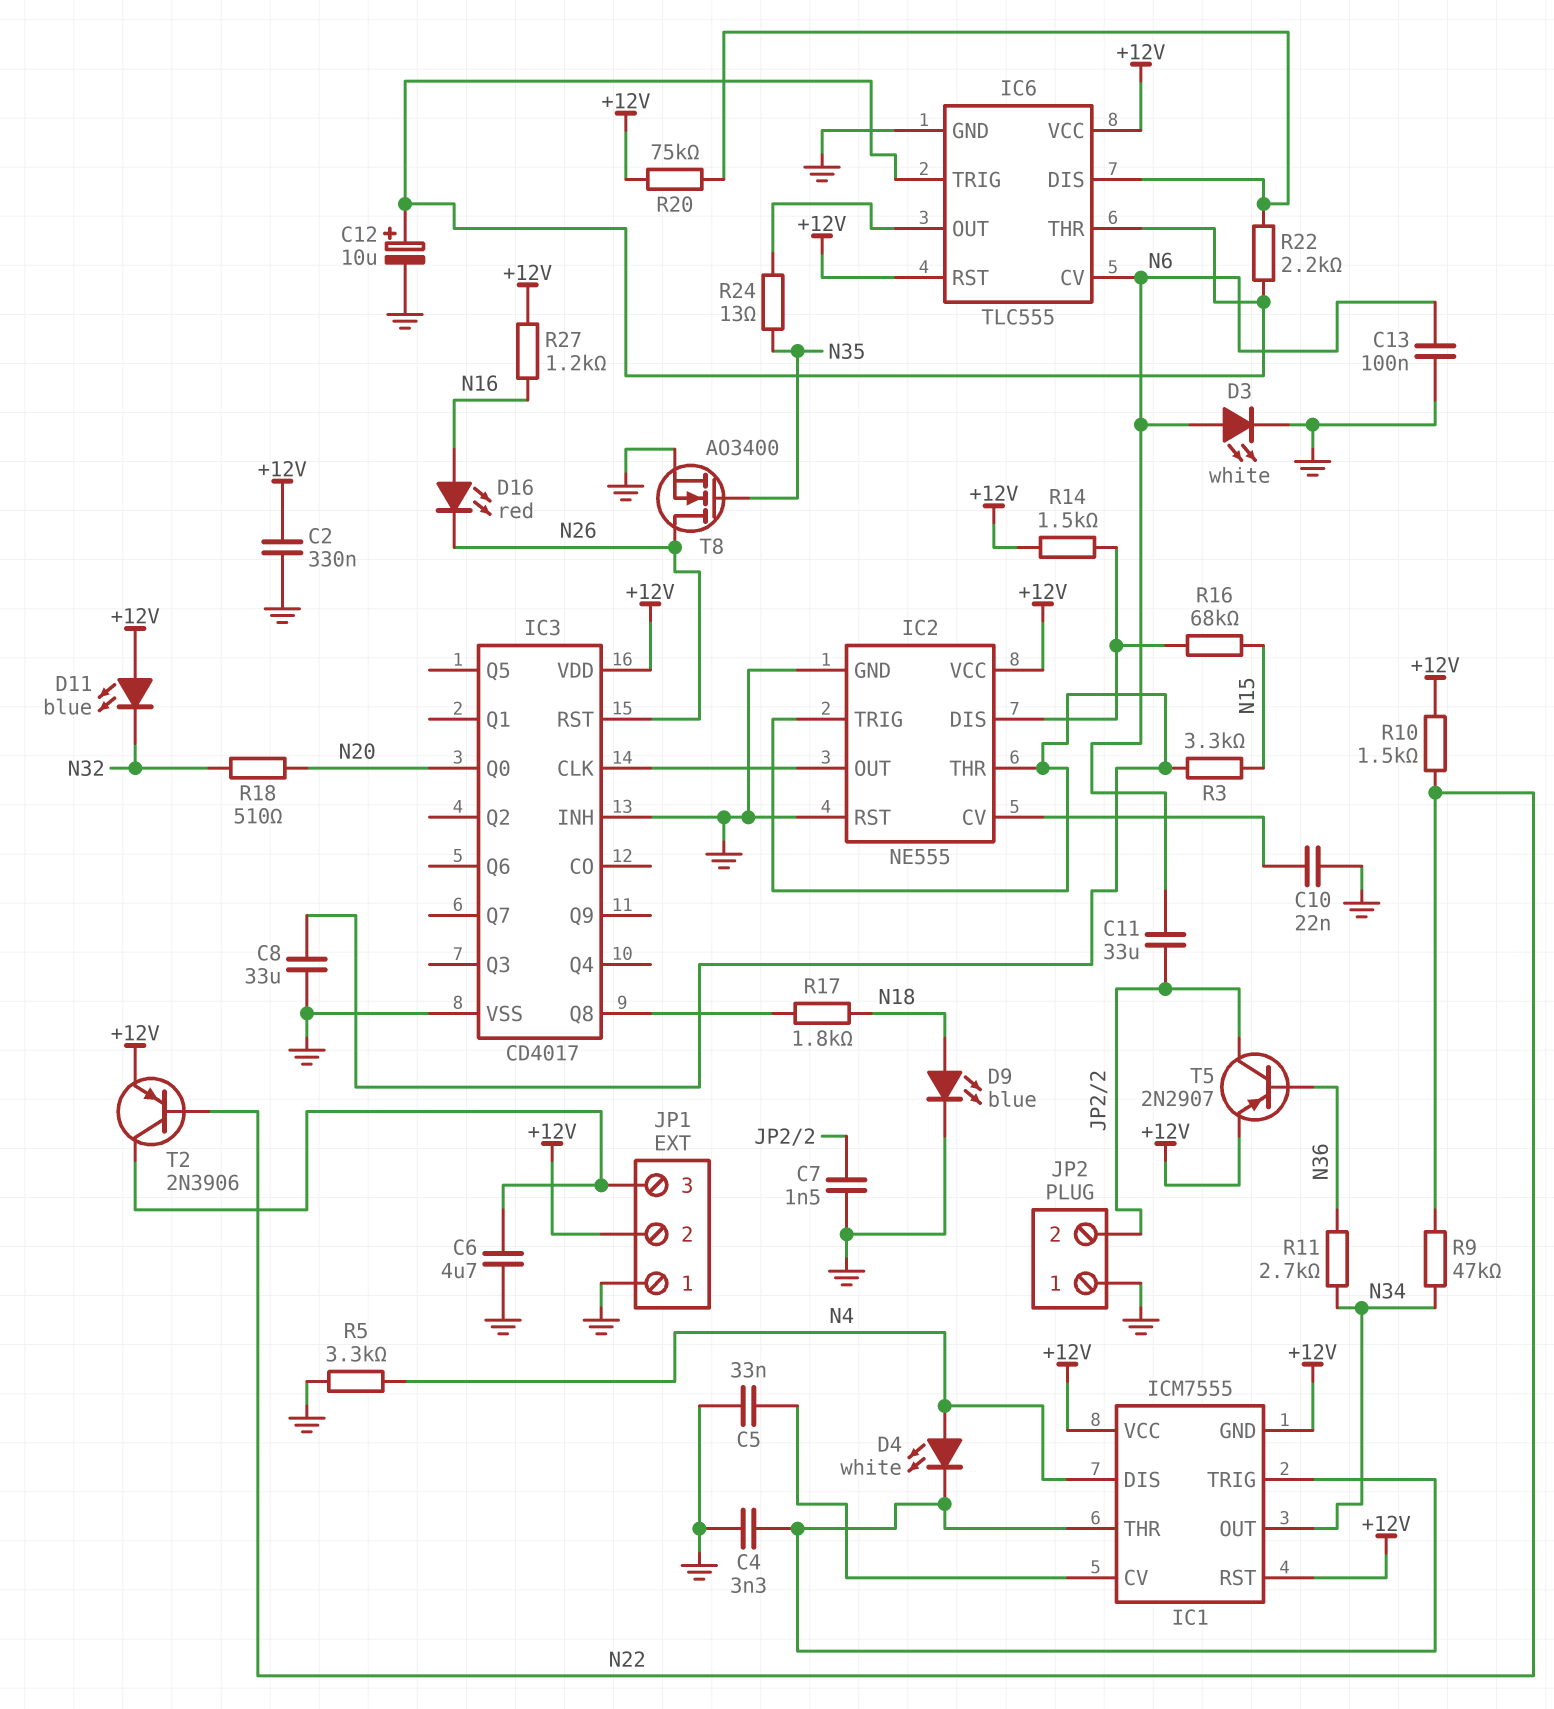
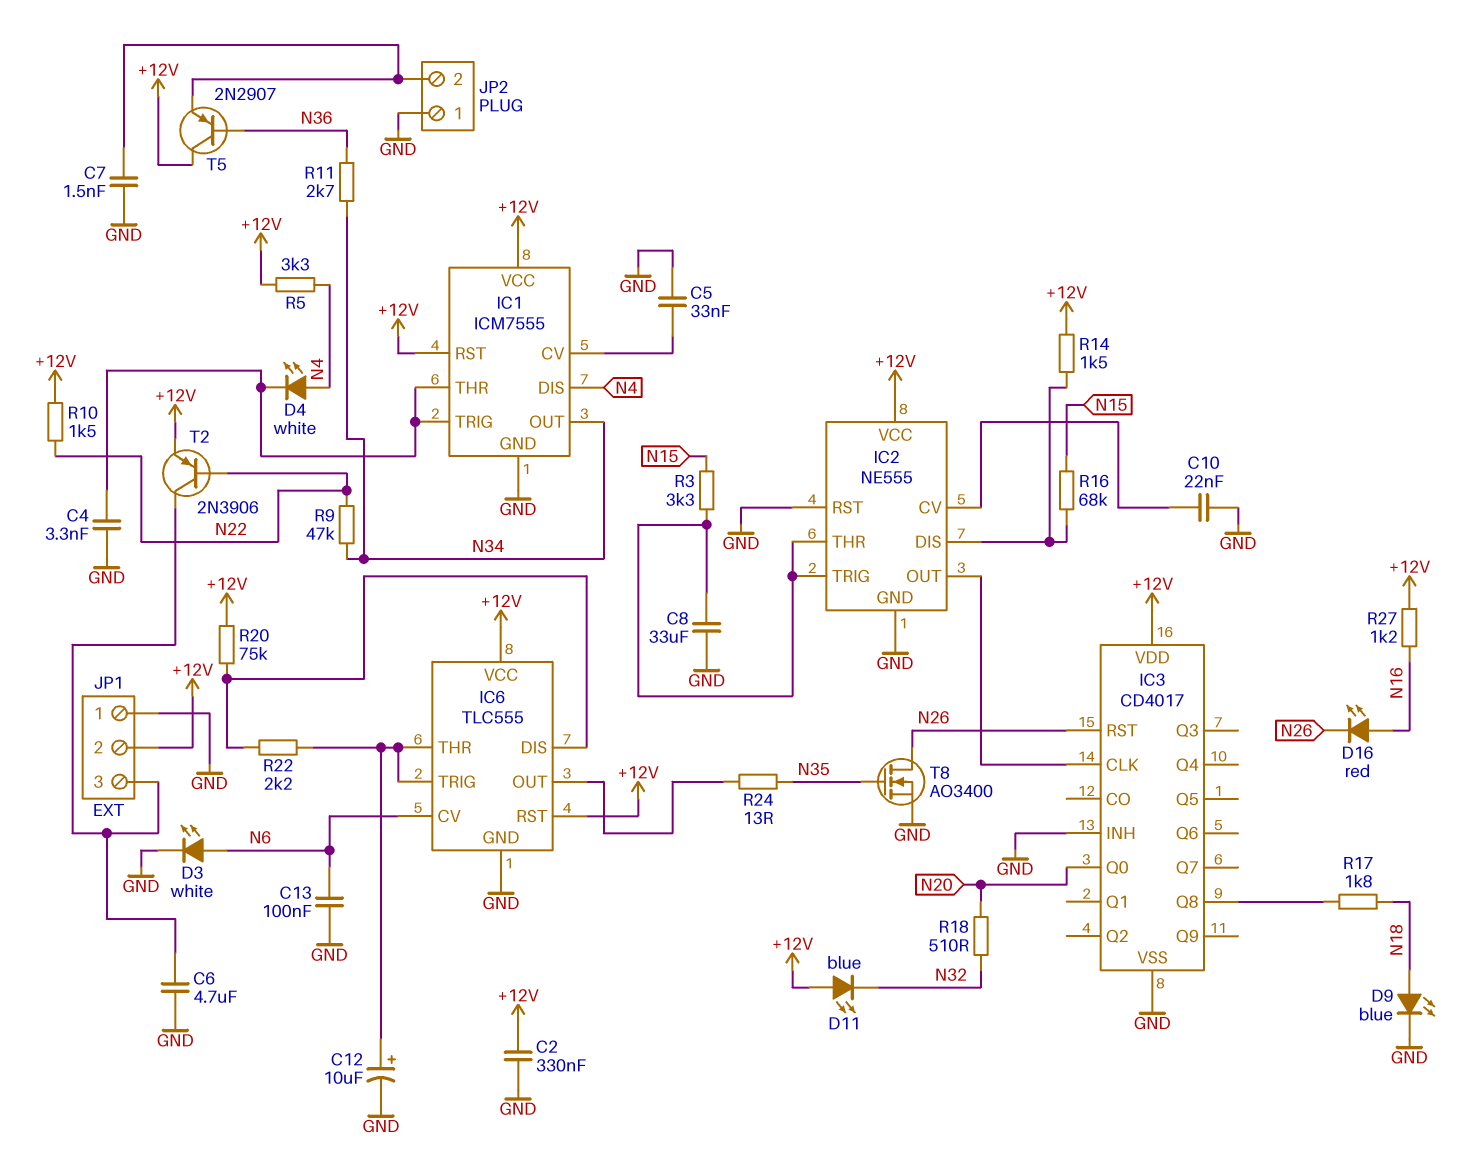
C11: 33uF (JP2/2, N6) -> none
IC1 pin GND: +12V -> GND
R5: 3.3k (GND, N4) -> 3.3k (+12V, N4)
T5: PNP 2N2907 (B N36, C JP2/2, E +12V) -> PNP 2N2907 (B N36, C +12V, E JP2/2)

